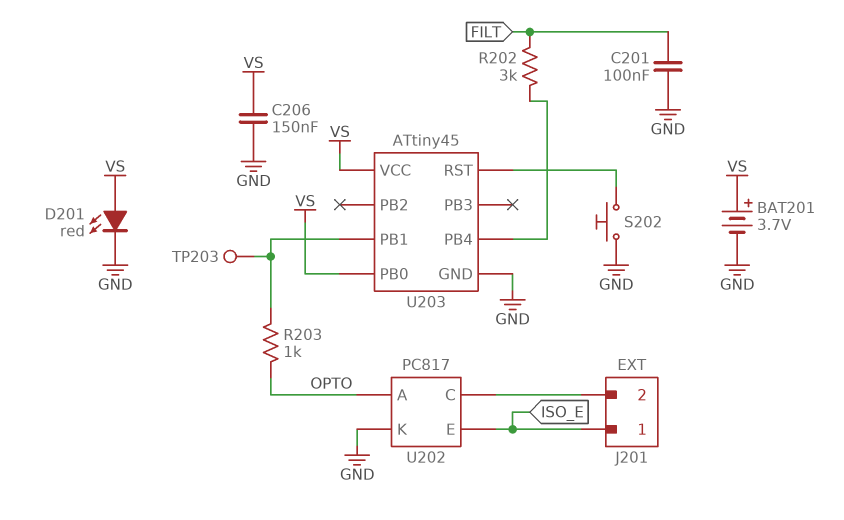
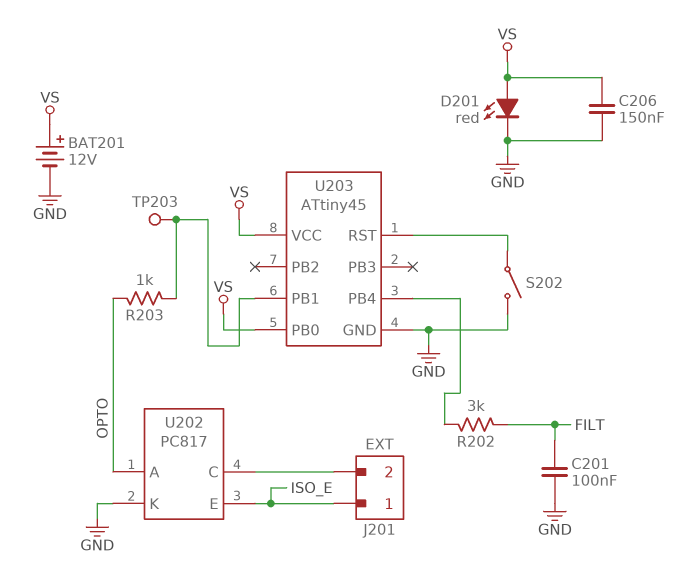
BAT201: 3.7V (plus VS, minus GND) -> 12V (plus VS, minus GND)
S202: button (GND, U203/RST) -> switch (GND, U203/RST)

